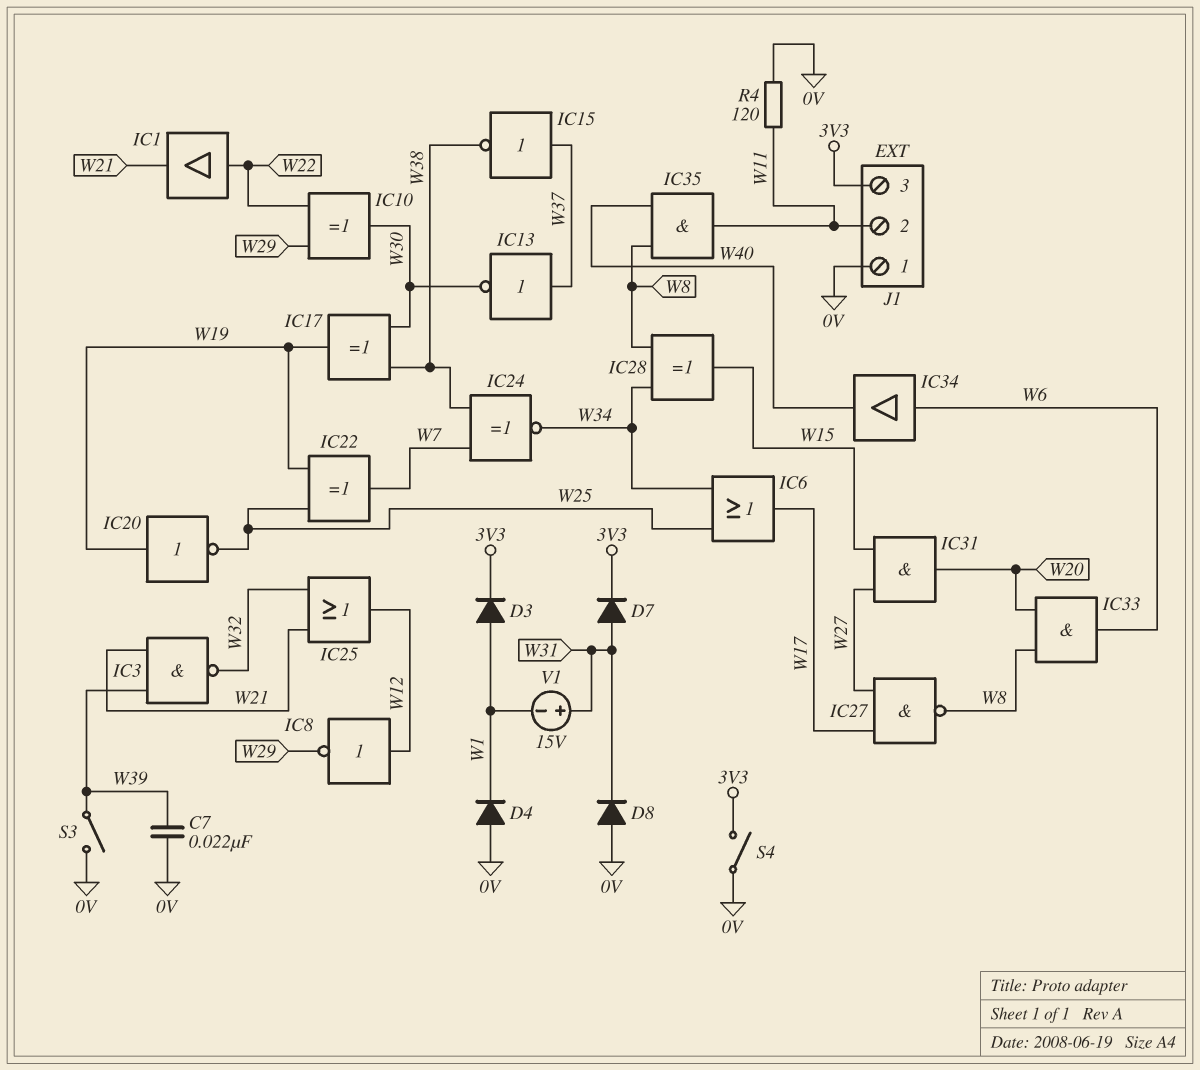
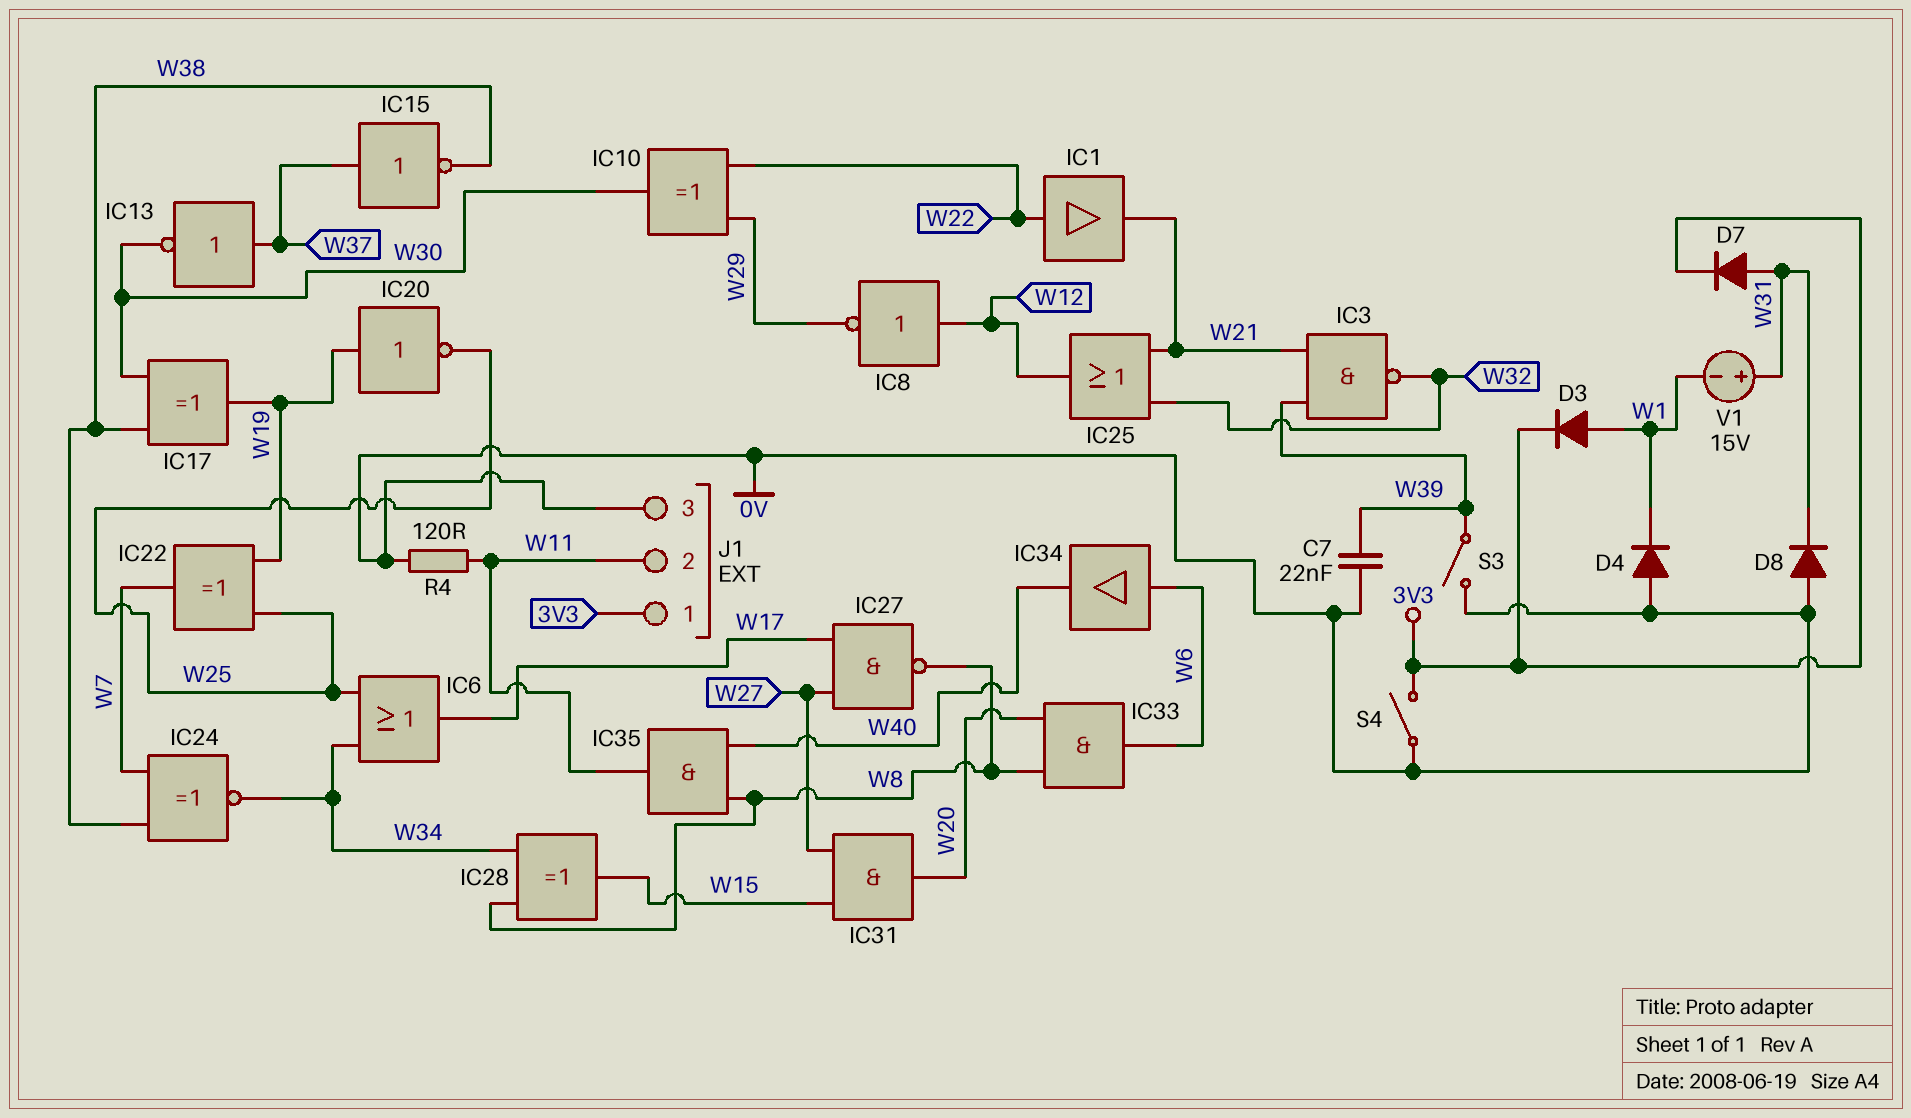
J1 pin 1: 0V -> 3V3
J1 pin 3: 3V3 -> 0V

